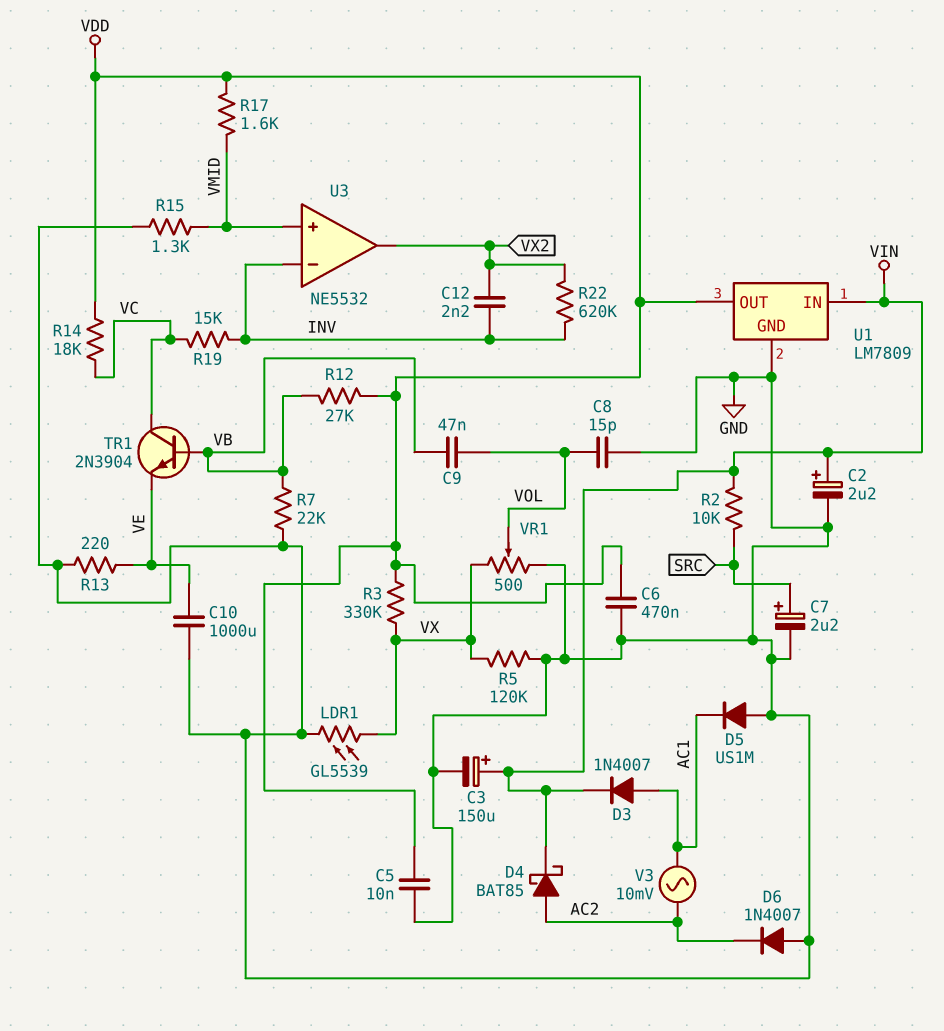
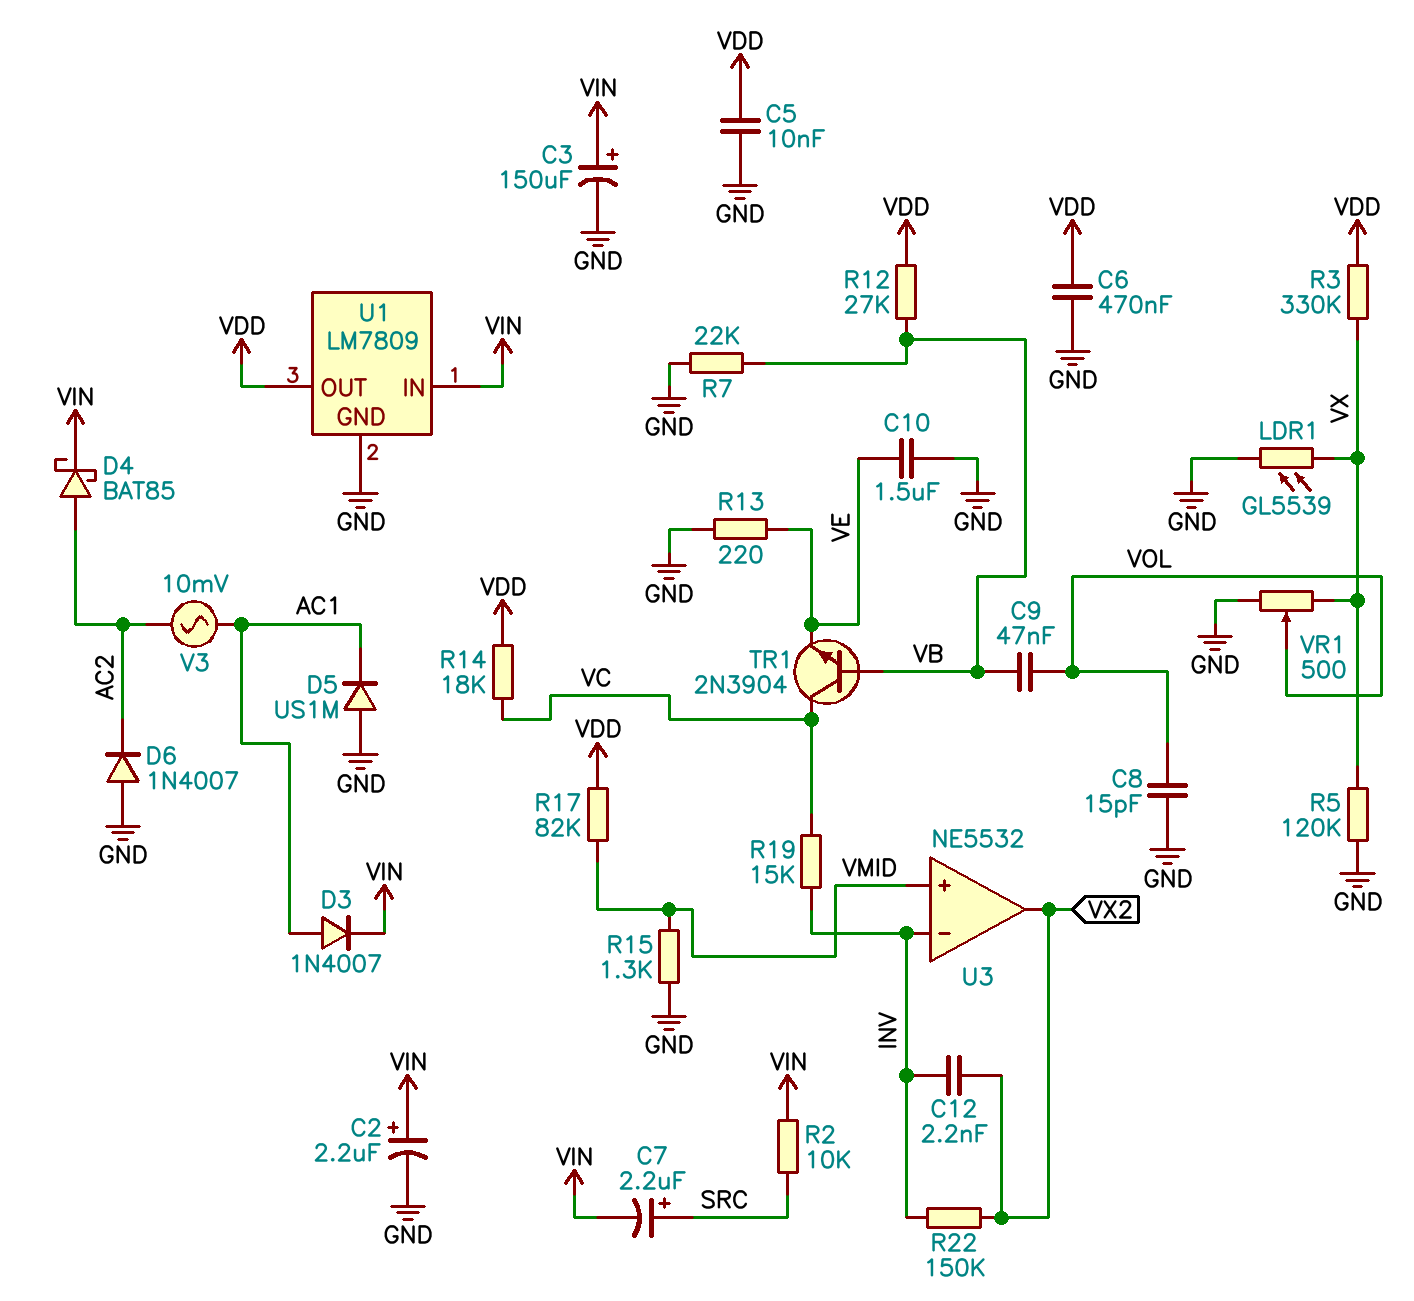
C7: 2.2uF (plus SRC, minus GND) -> 2.2uF (plus SRC, minus VIN)
C10: 1000uF (GND, VE) -> 1.5uF (GND, VE)
R17: 1.6k (VDD, VMID) -> 82k (VDD, VMID)
R22: 620k (INV, VX2) -> 150k (INV, VX2)

